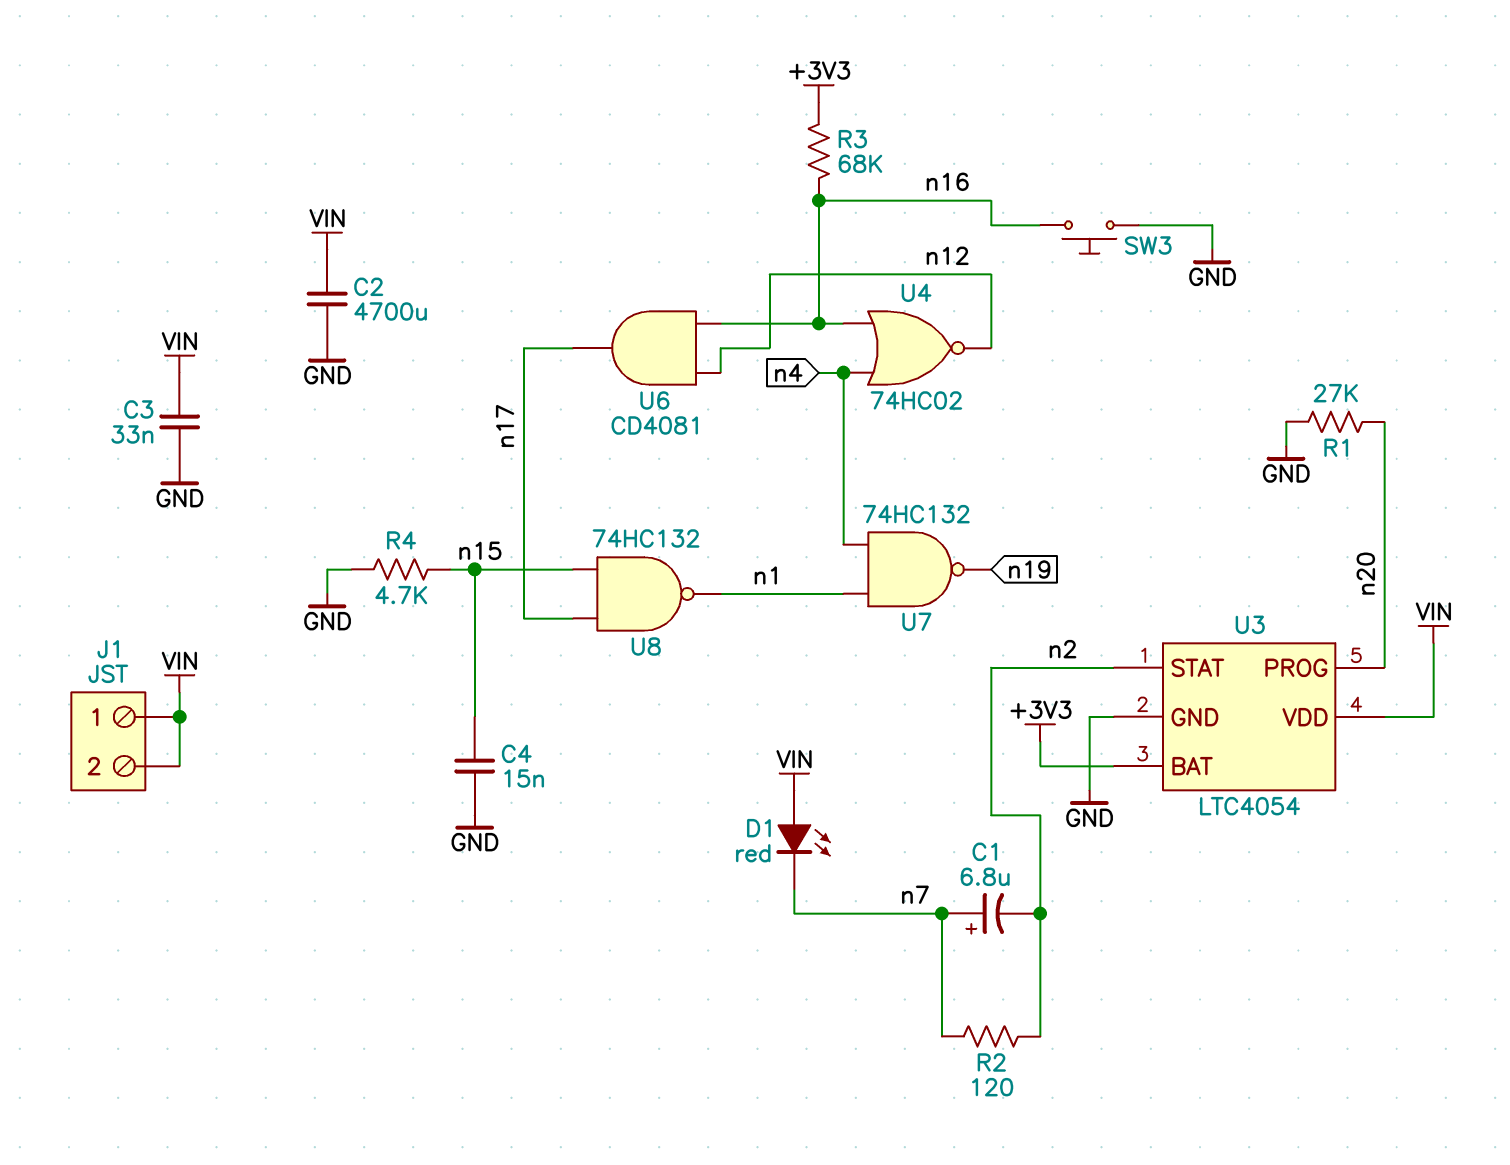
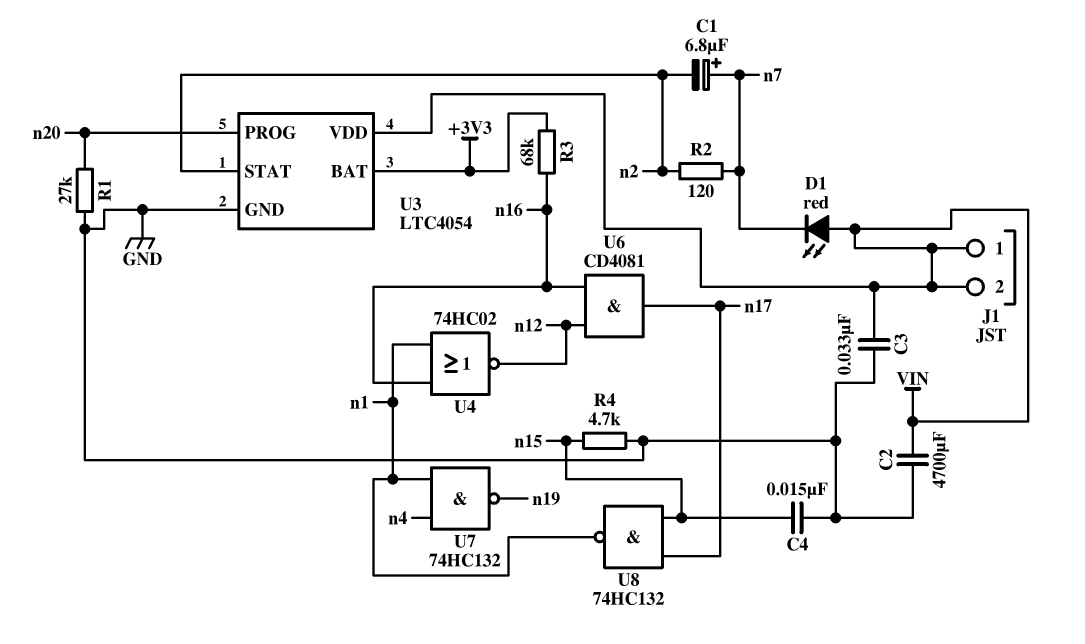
SW3: button (GND, n16) -> none
U4: NOR 74HC02 (in n4, in n16, out n12) -> NOR 74HC02 (in n1, in n16, out n12)

